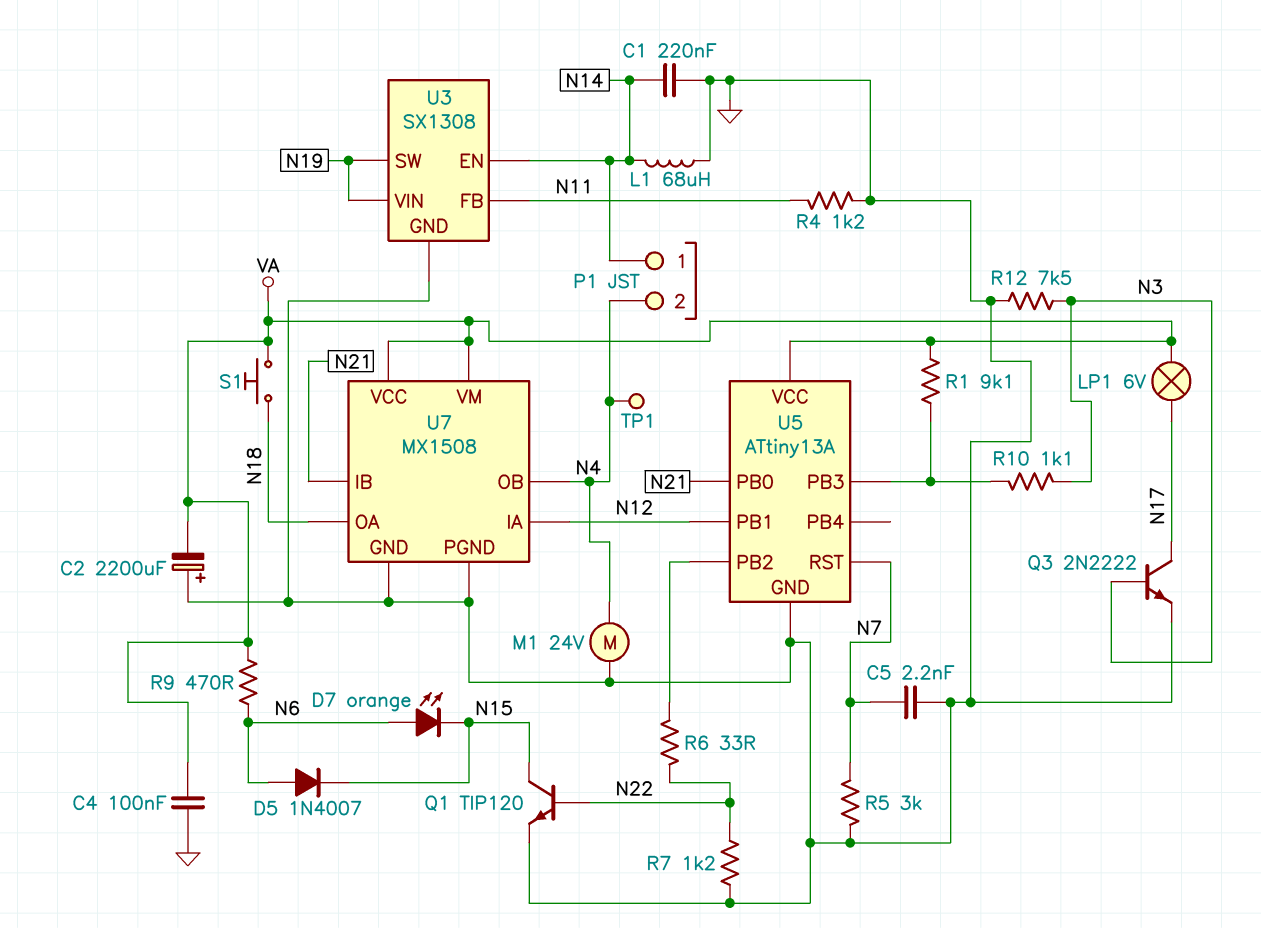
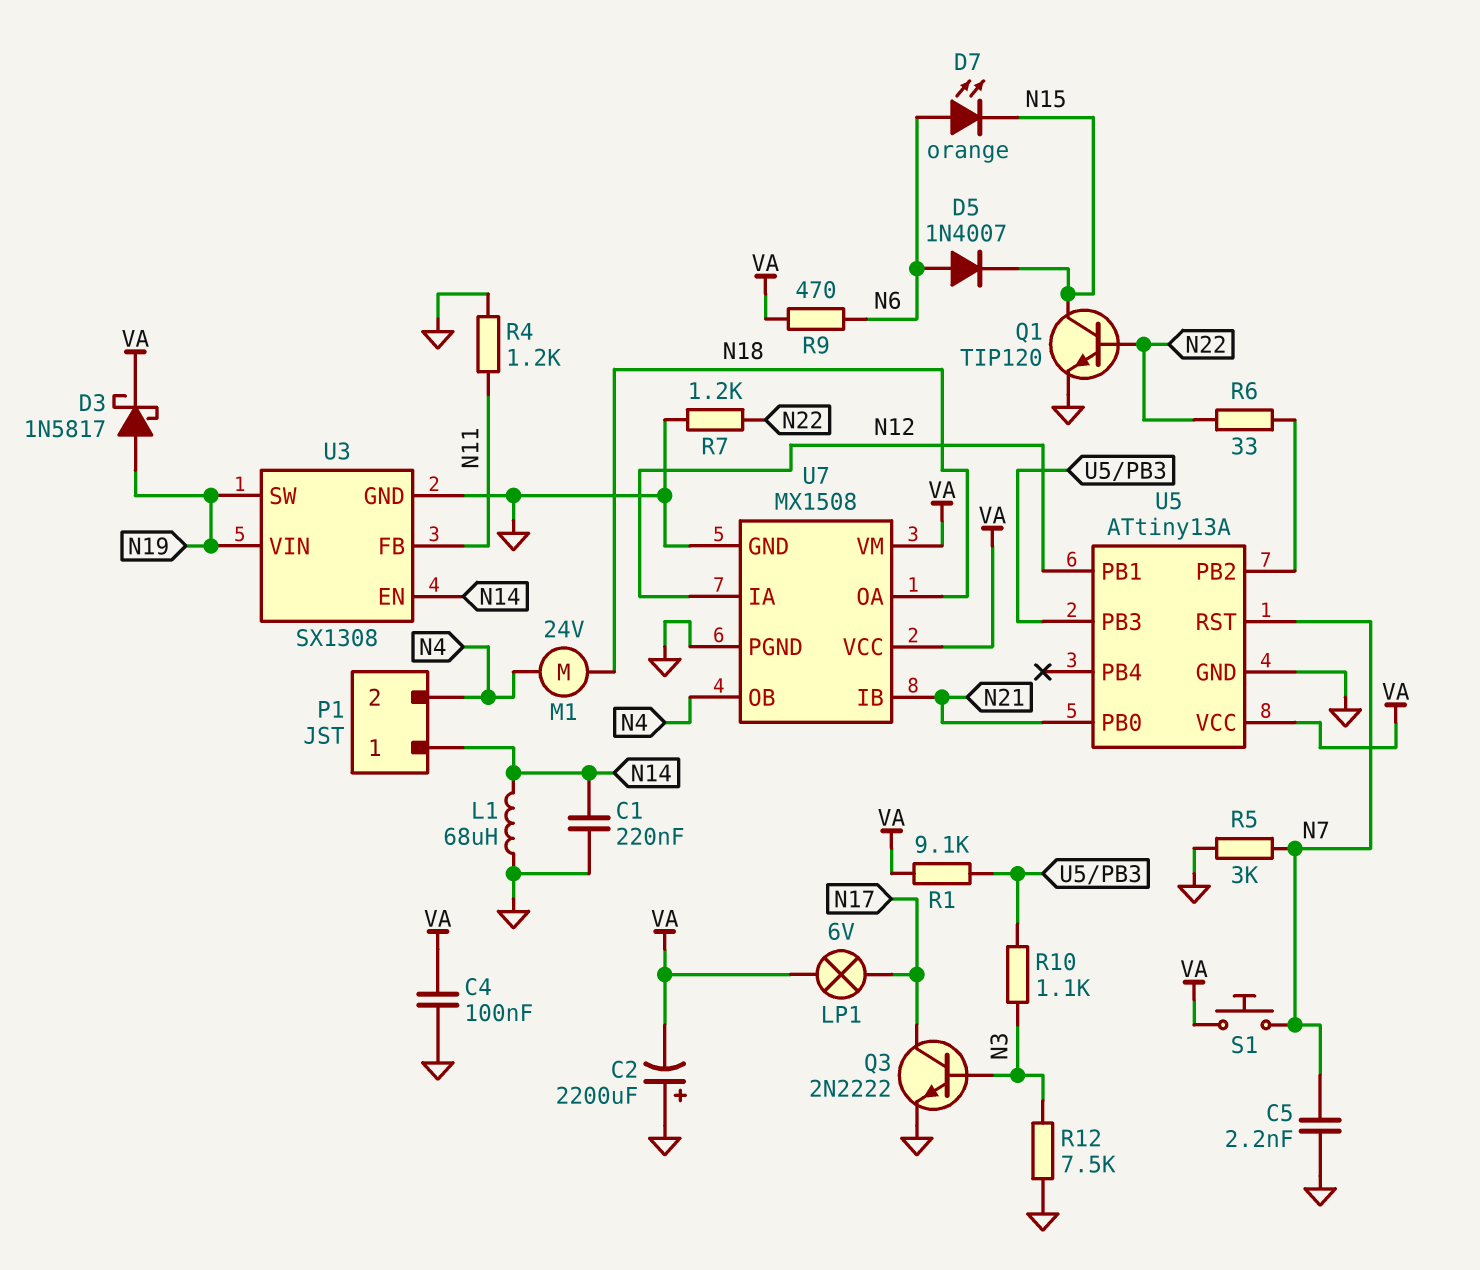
D3: none -> schottky 1N5817 (A N19, K VA)
M1: motor 24V (GND, N4) -> motor 24V (N4, N18)
S1: button (N18, VA) -> button (N7, VA)
TP1: test point (N4) -> none

